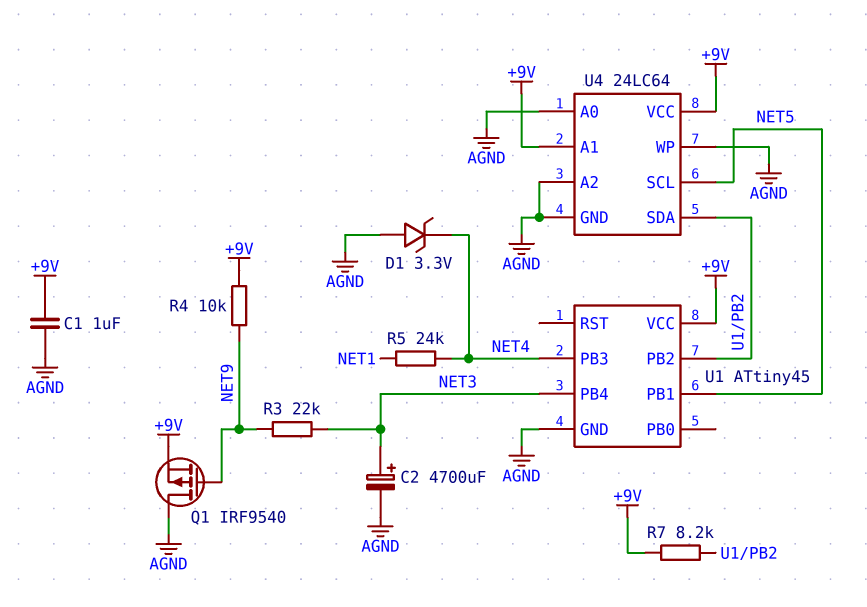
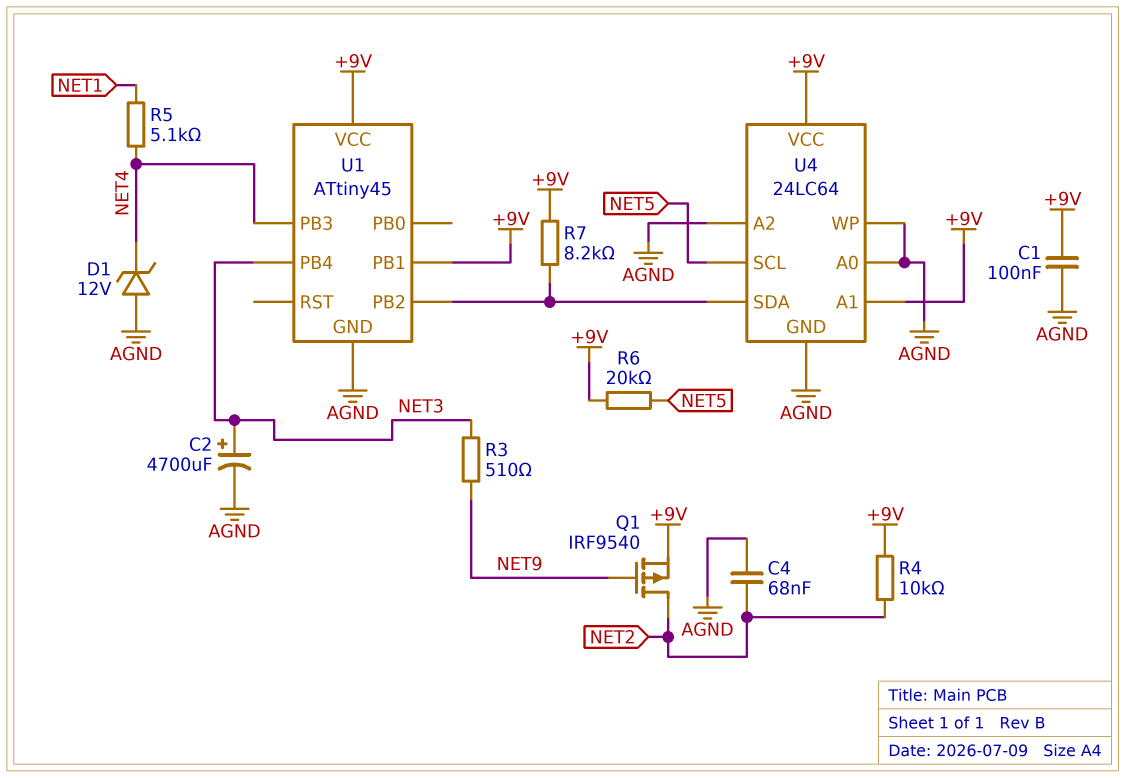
C1: 1uF (+9V, AGND) -> 100nF (+9V, AGND)
C4: none -> 68nF (AGND, NET2)
D1: zener 3.3V (A AGND, K NET4) -> zener 12V (A AGND, K NET4)
Q1: PMOS IRF9540 (G NET9, D AGND, S +9V) -> PMOS IRF9540 (G NET9, D NET2, S +9V)
R3: 22k (NET3, NET9) -> 510 (NET3, NET9)
R4: 10k (+9V, NET9) -> 10k (+9V, NET2)
R5: 24k (NET1, NET4) -> 5.1k (NET1, NET4)
R6: none -> 20k (+9V, NET5)
U1 pin PB1: NET5 -> +9V

